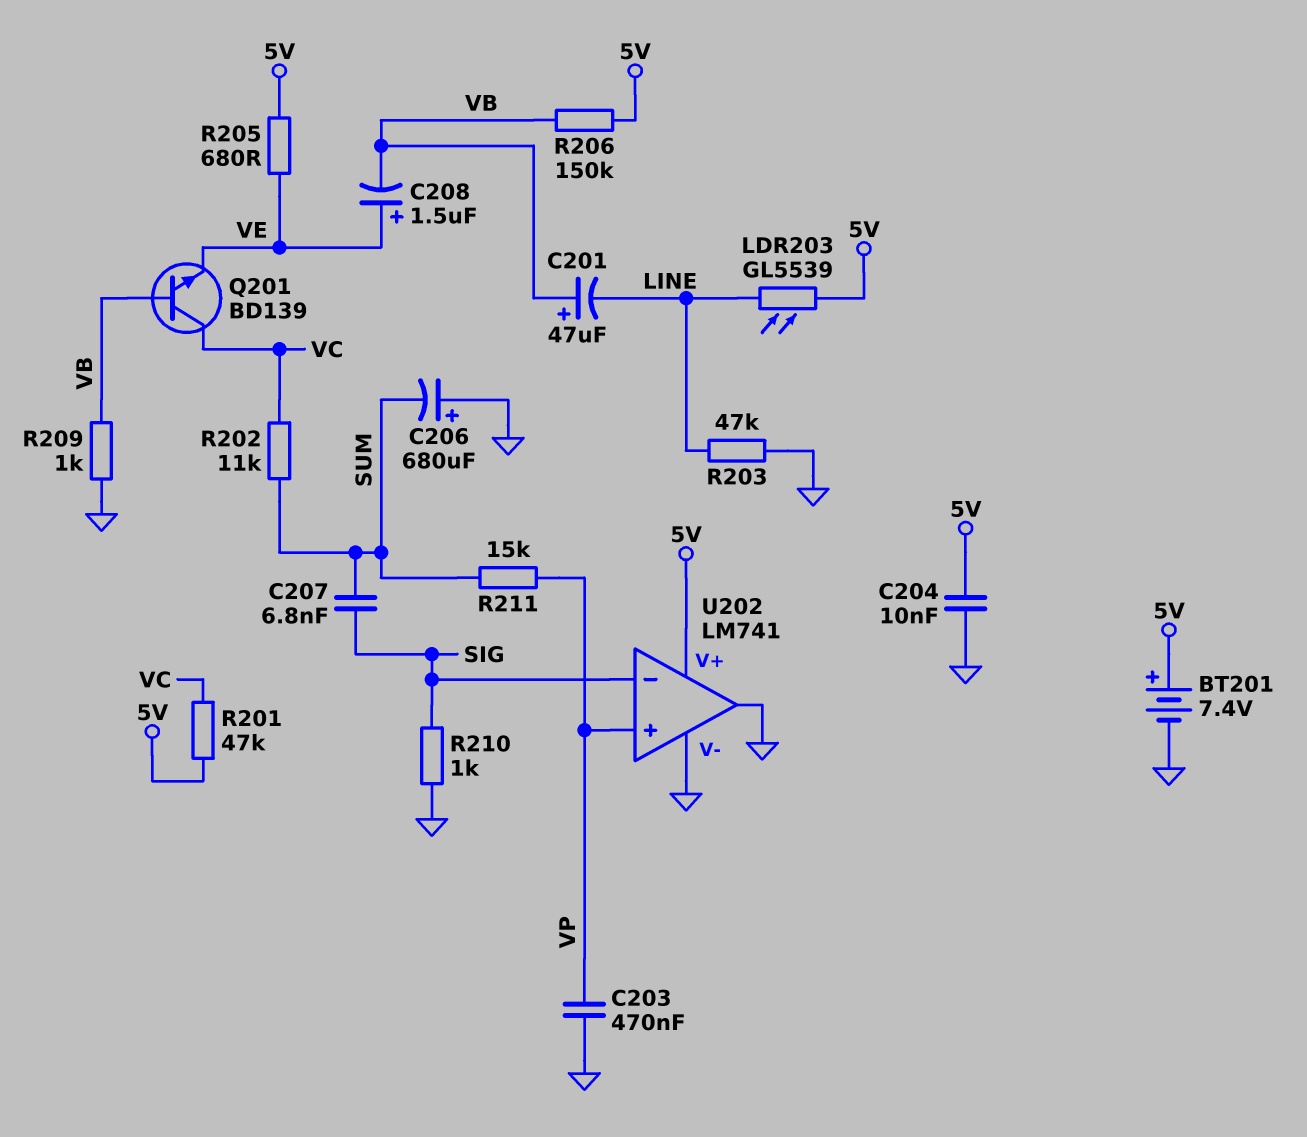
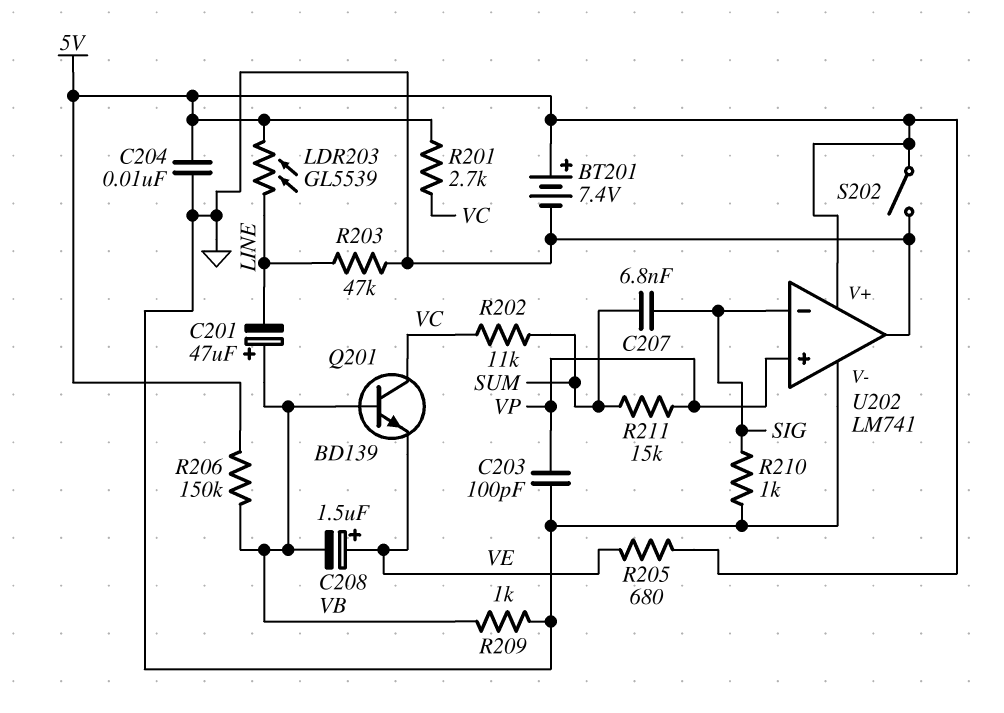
C203: 470nF (GND, VP) -> 100pF (GND, VP)
C206: 680uF (plus GND, minus SUM) -> none
R201: 47k (5V, VC) -> 2.7k (5V, VC)
S202: none -> switch (5V, GND)

